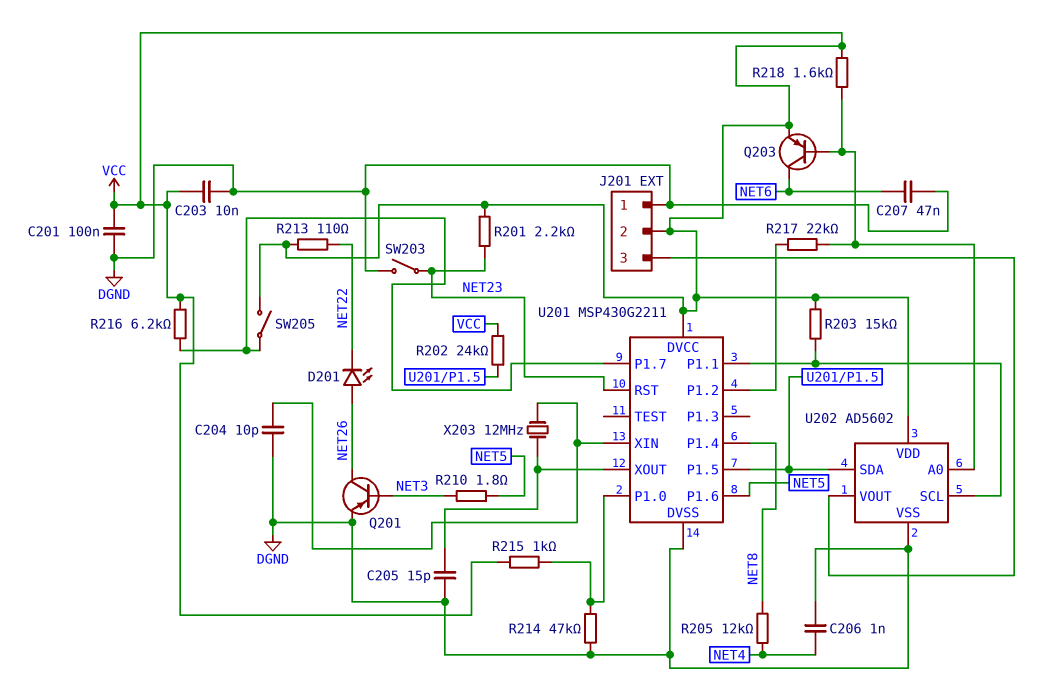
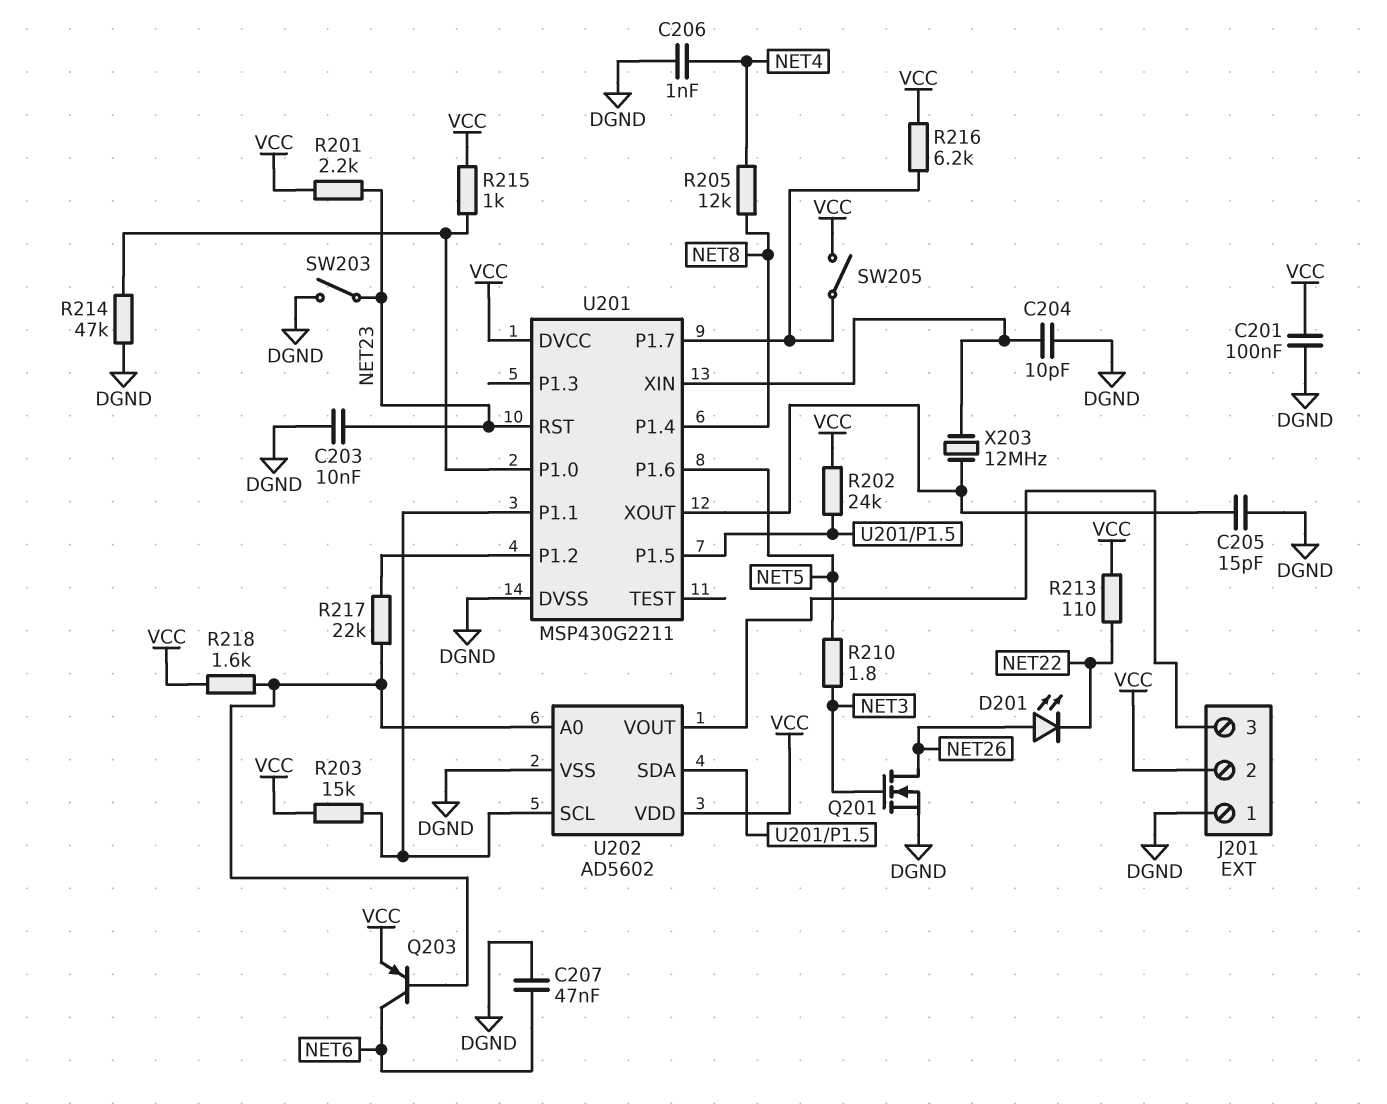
C203: 10nF (DGND, VCC) -> 10nF (DGND, NET23)
Q201: PNP (B NET3, C NET26, E DGND) -> NMOS (G NET3, D NET26, S DGND)

